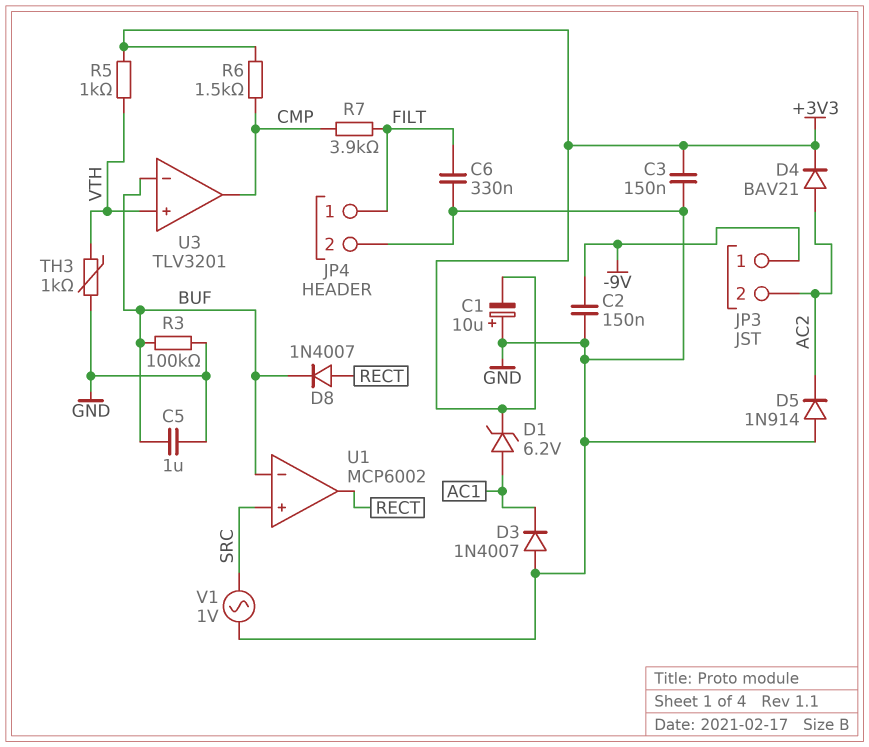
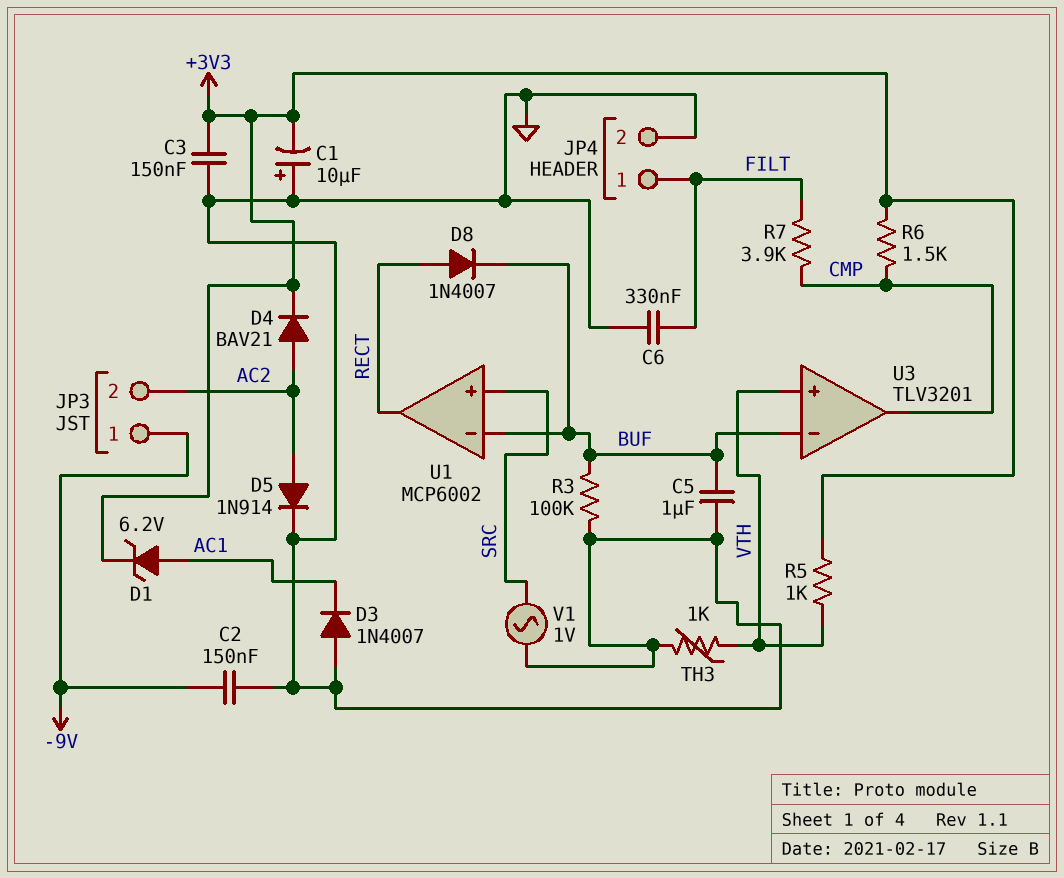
D5: diode 1N914 (A GND, K AC2) -> diode 1N914 (A AC2, K GND)

